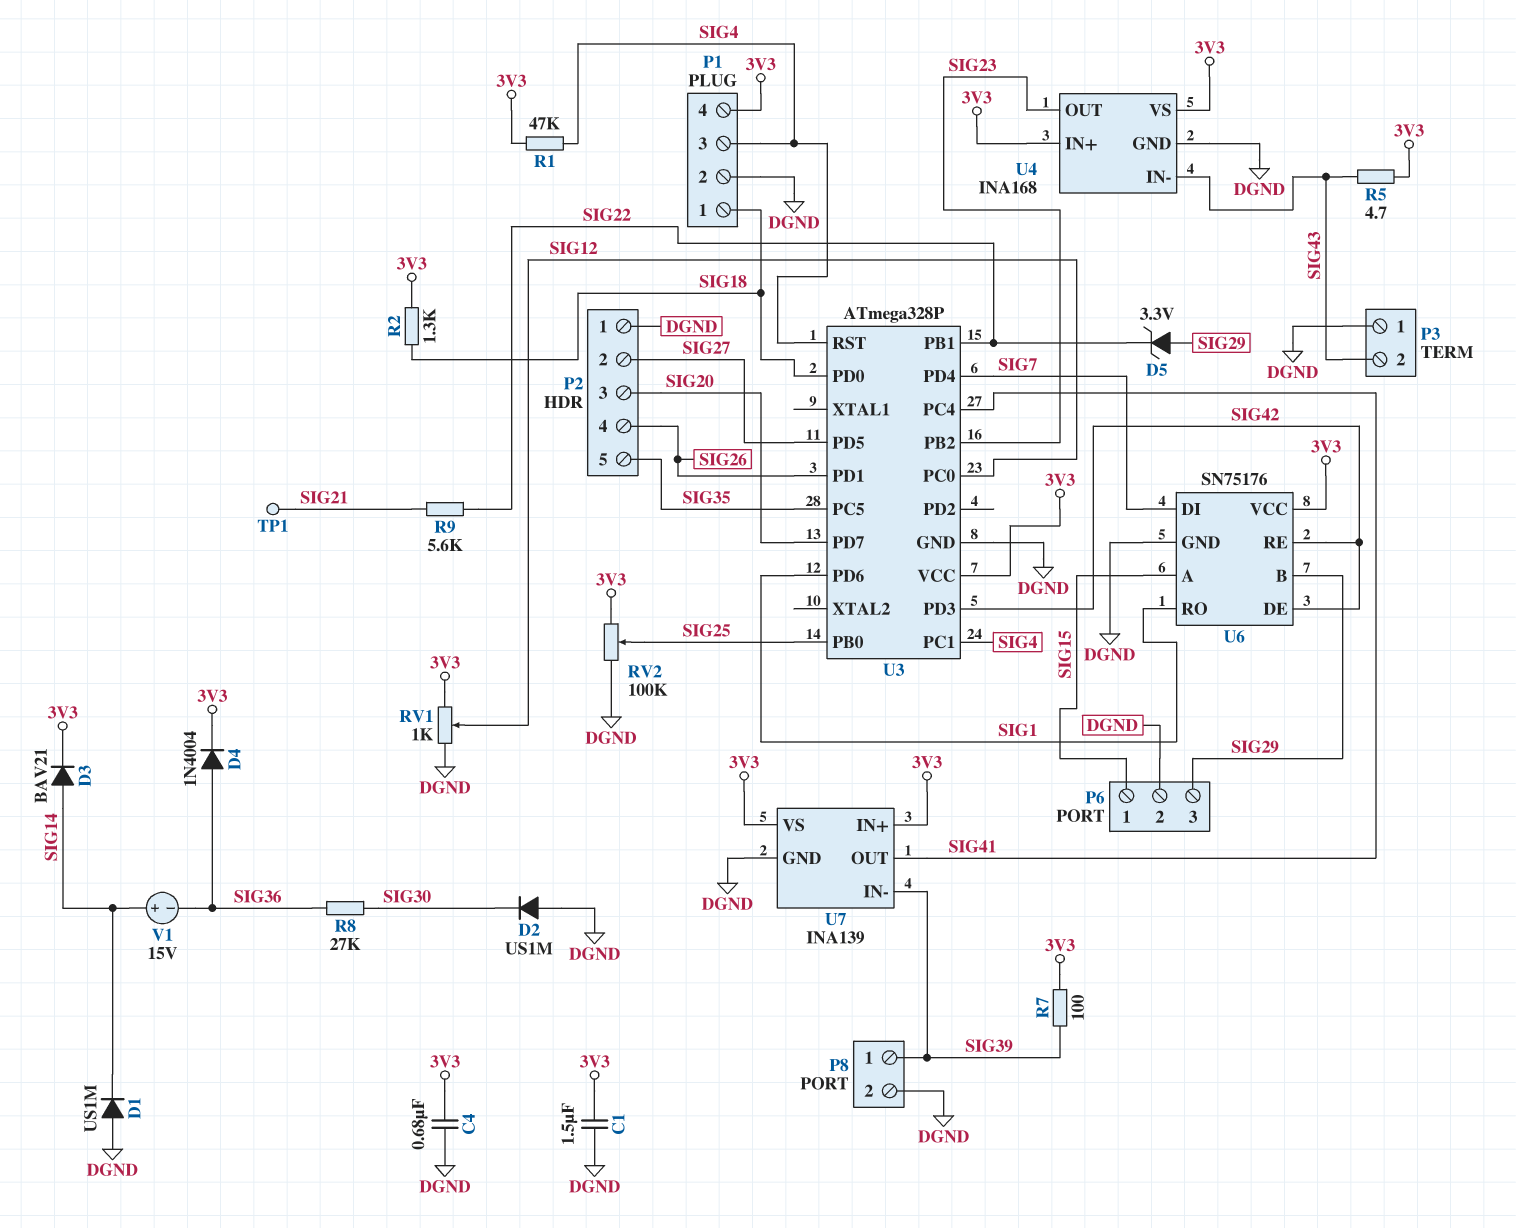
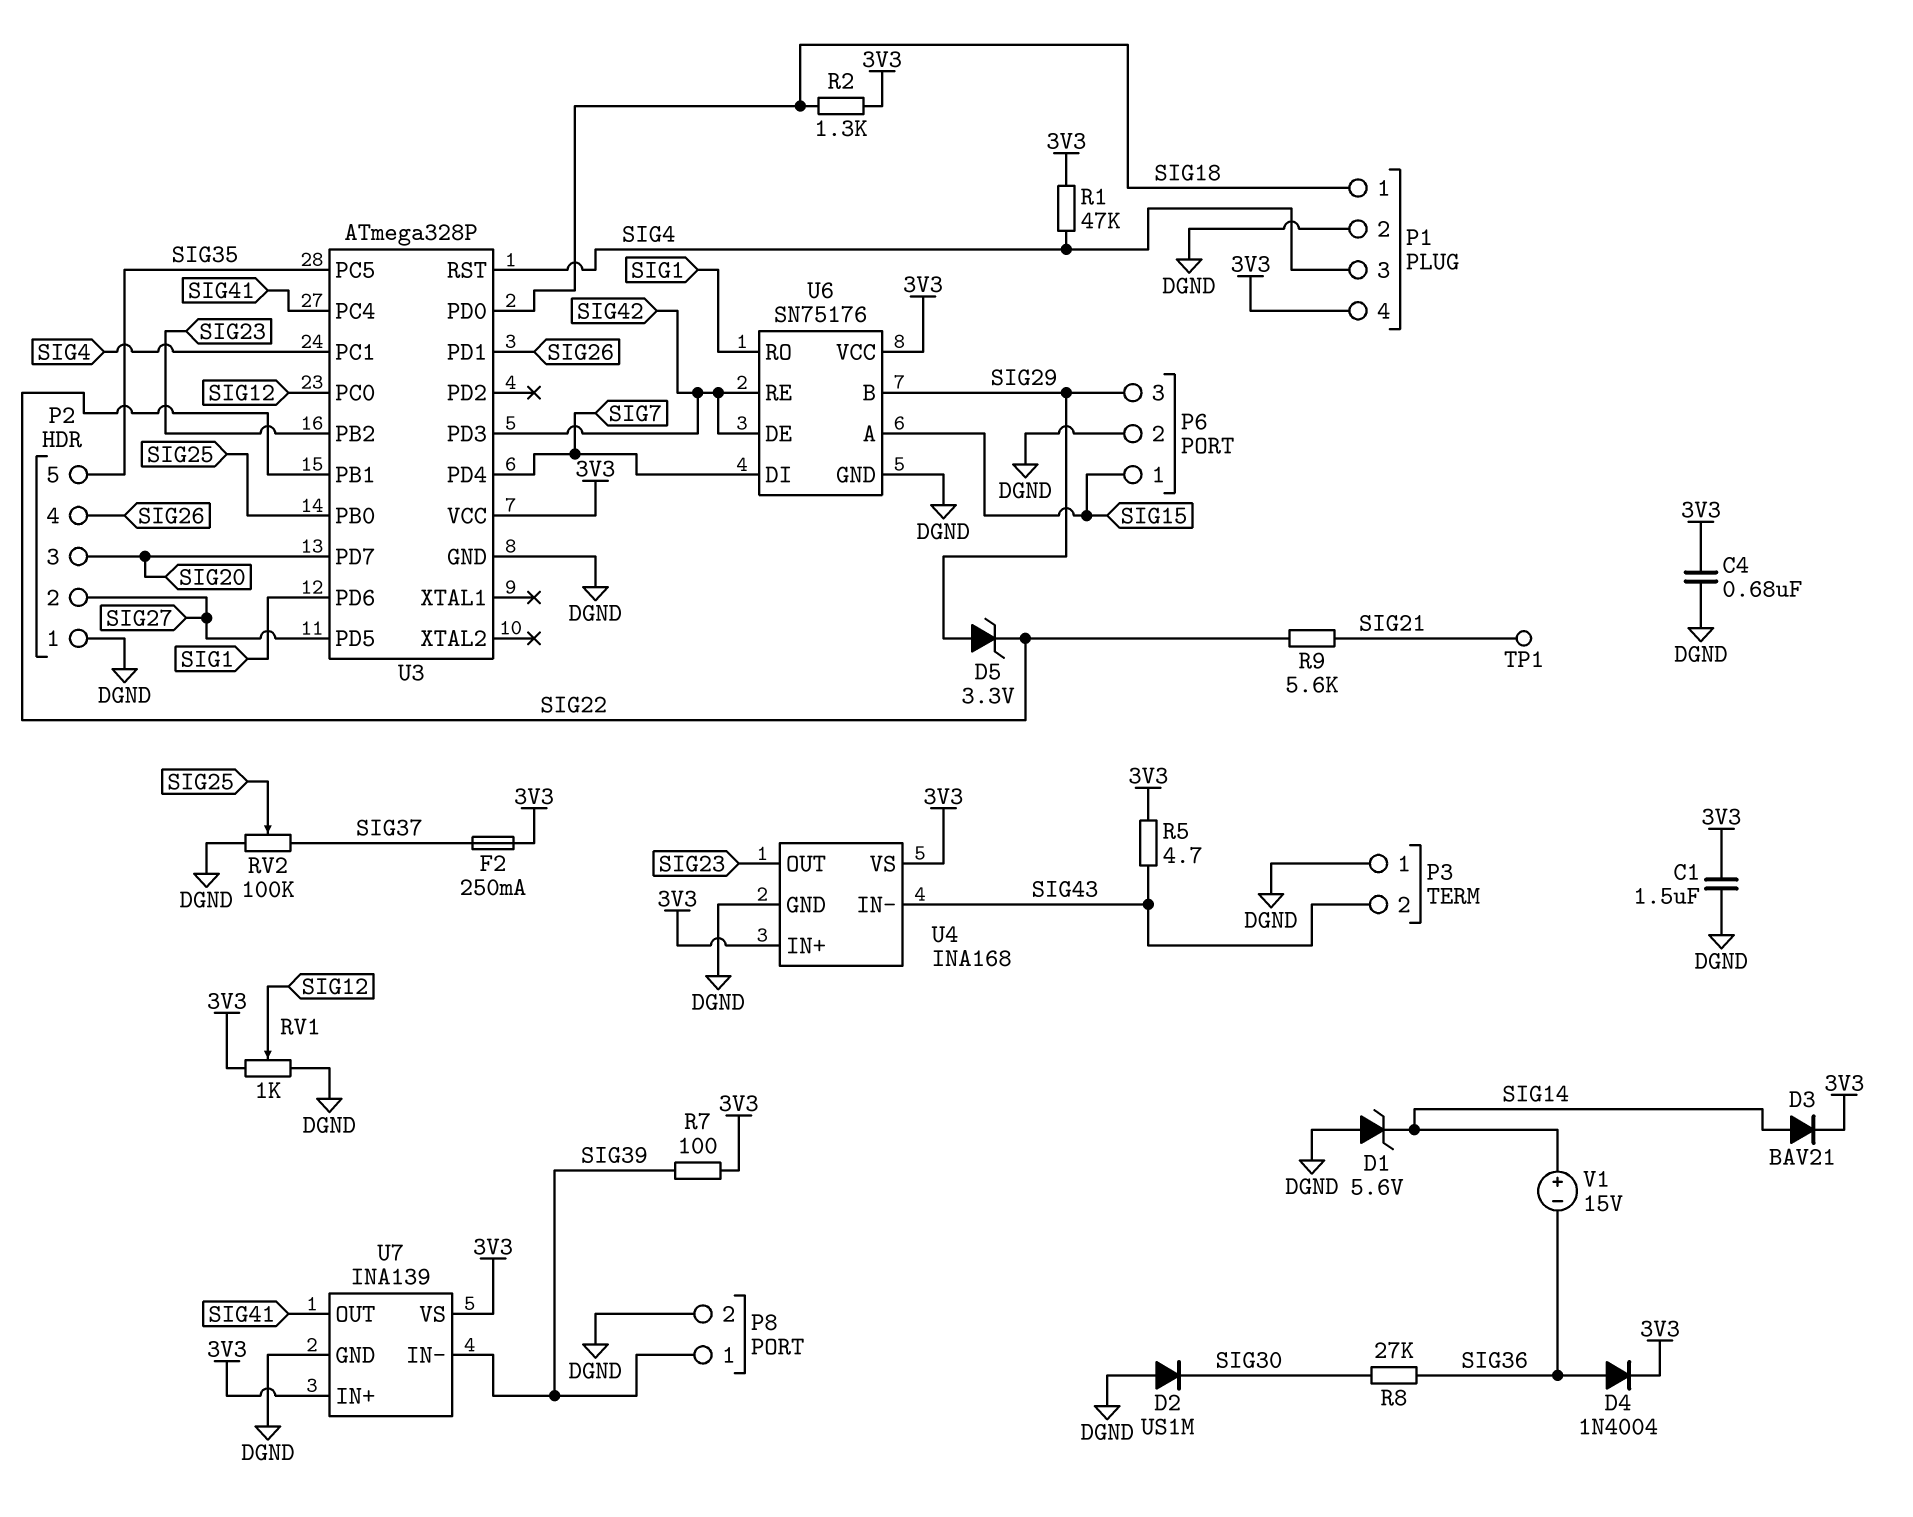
D1: diode US1M (A DGND, K SIG14) -> zener 5.6V (A DGND, K SIG14)
F2: none -> 250mA (3V3, SIG37)
RV2: 100k (3V3, DGND, wiper SIG25) -> 100k (DGND, SIG37, wiper SIG25)

